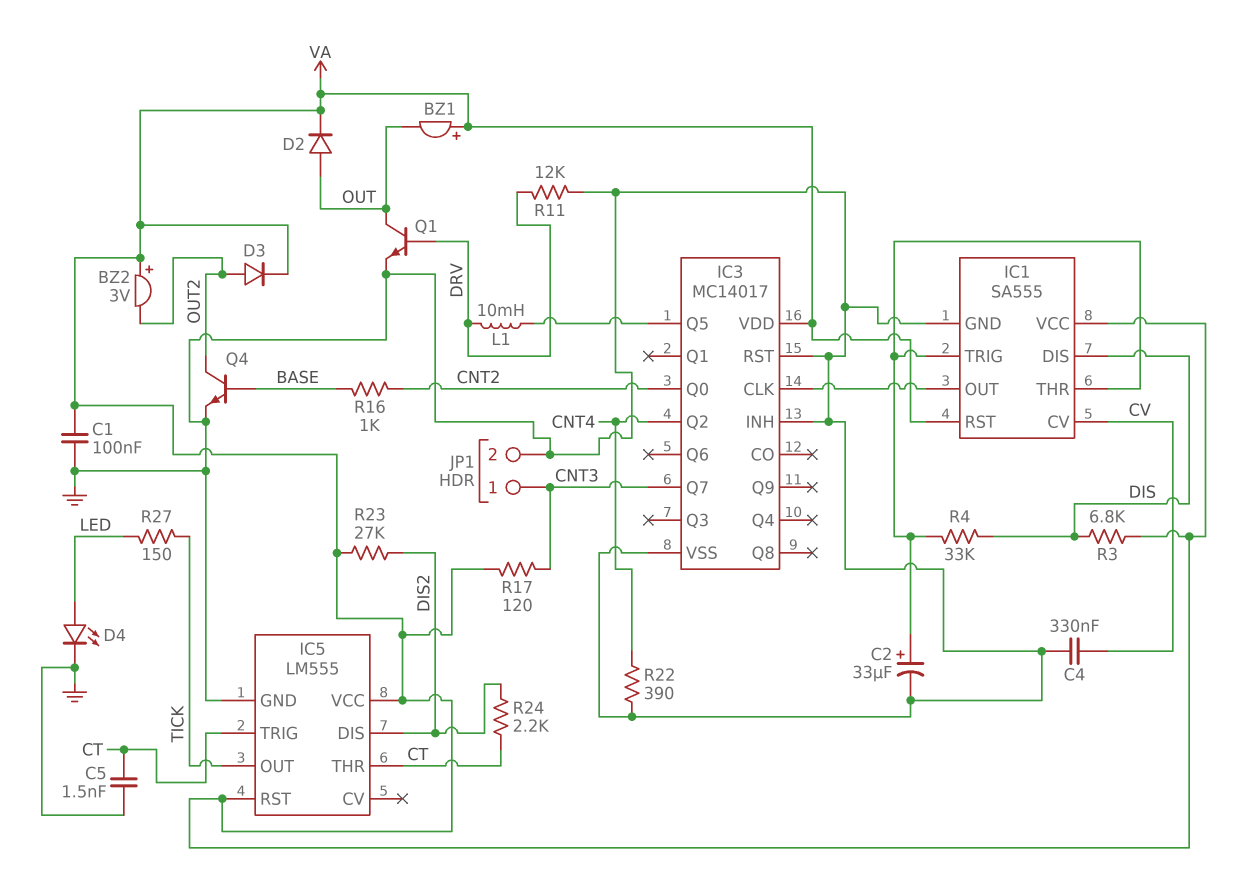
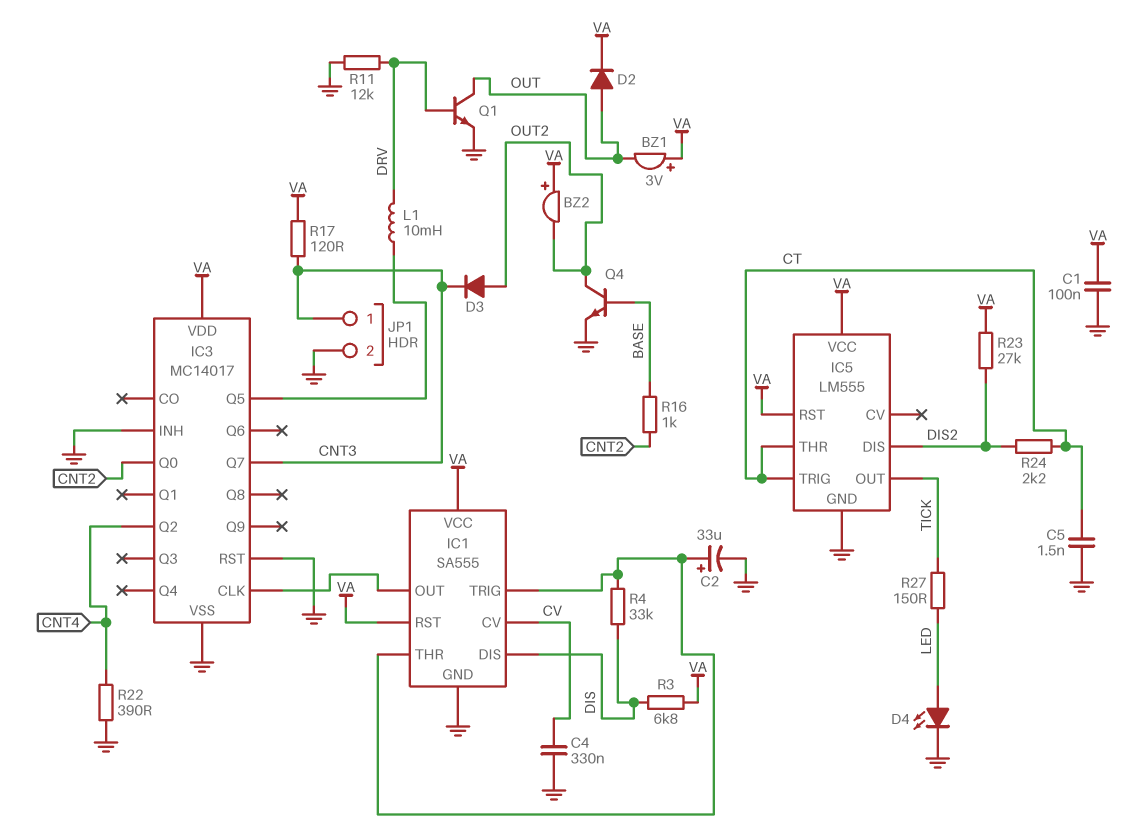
BZ1: buzzer (plus VA, minus OUT) -> buzzer 3V (plus VA, minus OUT)
BZ2: buzzer 3V (plus VA, minus OUT2) -> buzzer (plus VA, minus OUT2)
D3: diode (A OUT2, K VA) -> diode (A OUT2, K CNT3)

